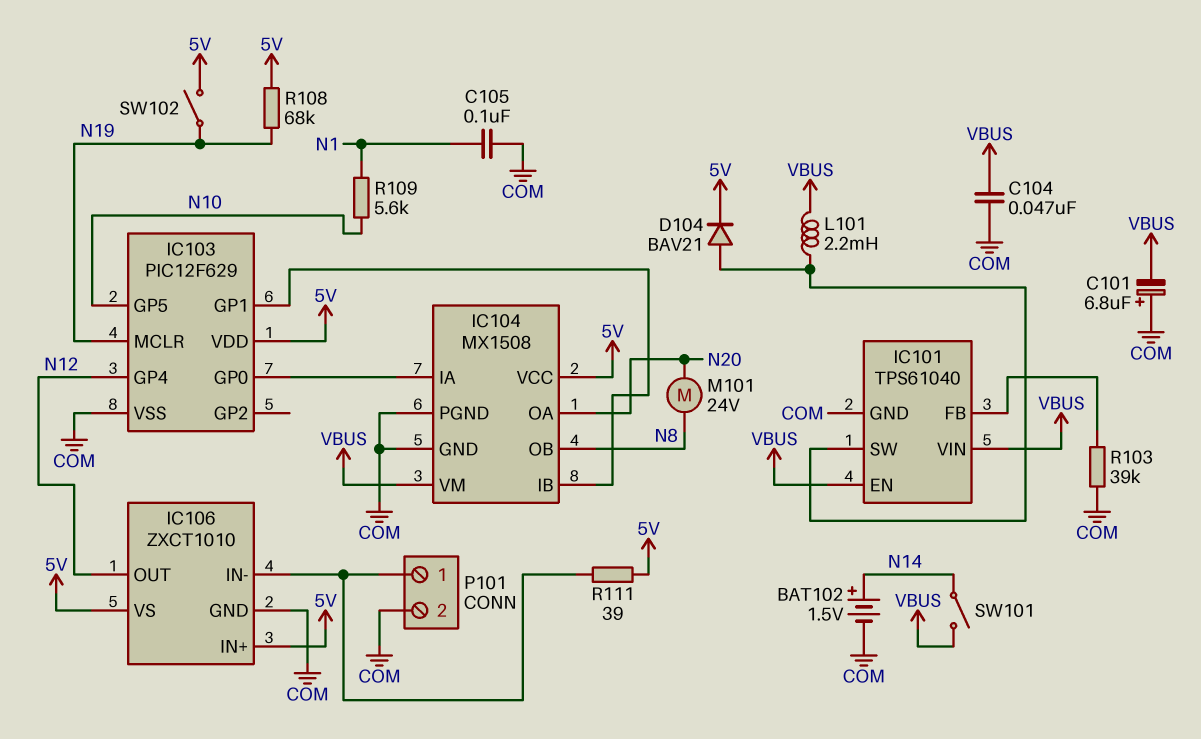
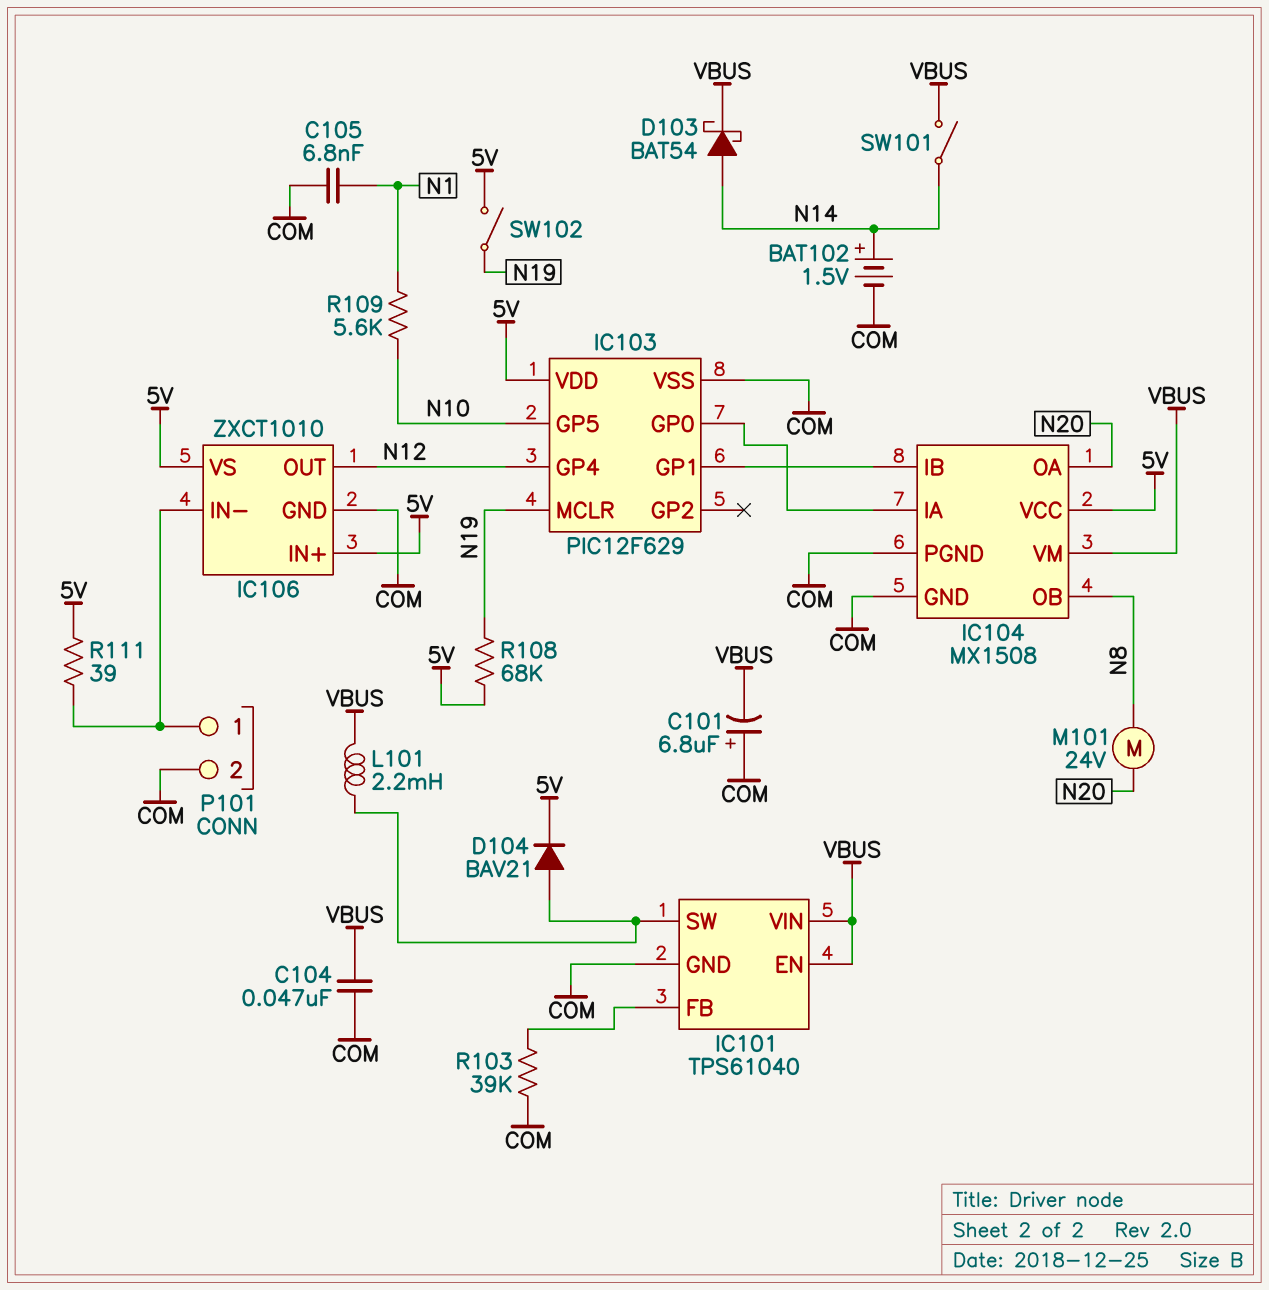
C105: 100nF (COM, N1) -> 6.8nF (COM, N1)
D103: none -> schottky BAT54 (A N14, K VBUS)

